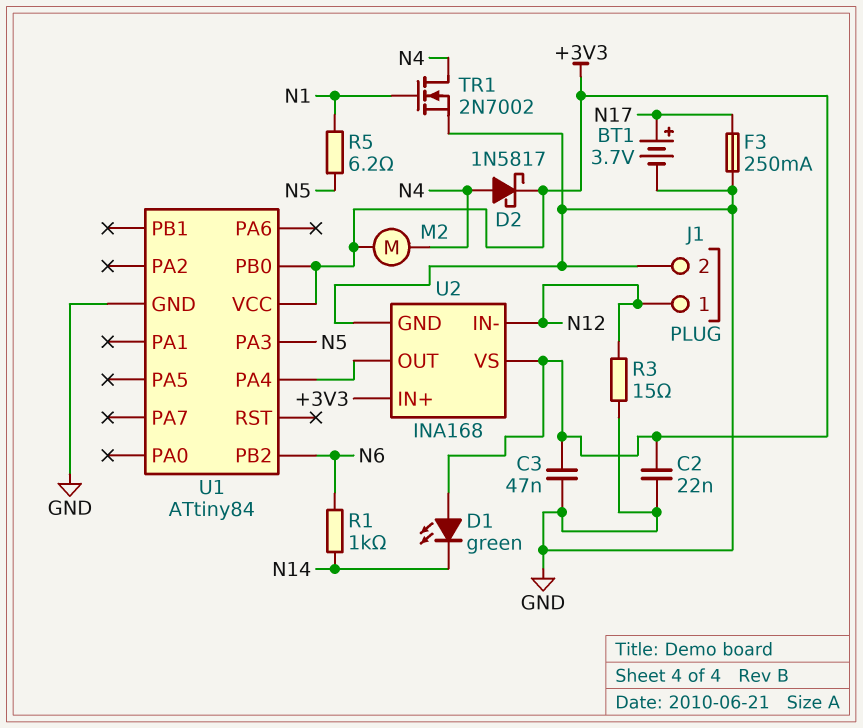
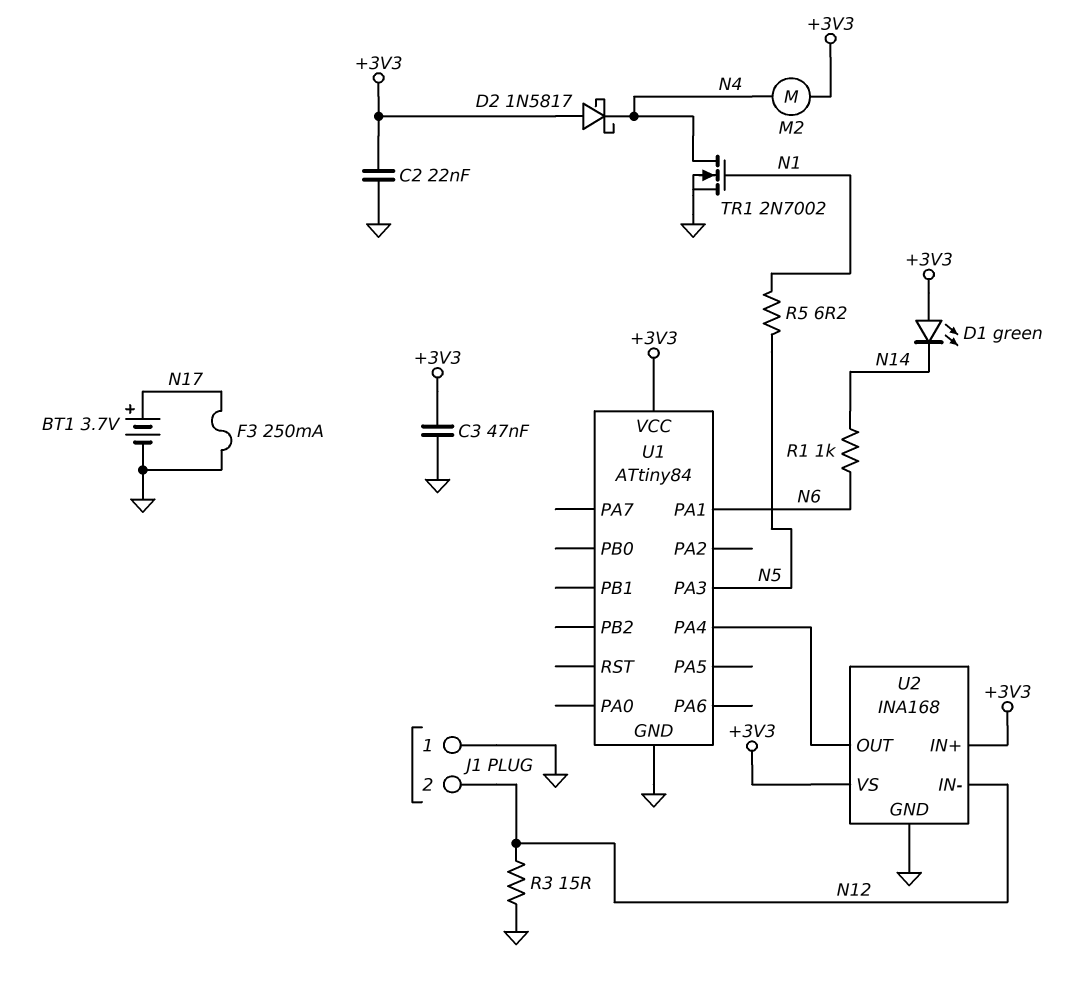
D2: schottky 1N5817 (A N4, K +3V3) -> schottky 1N5817 (A +3V3, K N4)
J1 pin 1: N12 -> GND
J1 pin 2: GND -> N12
U1 pin PA1: none -> N6
U1 pin PB0: +3V3 -> none
U1 pin PB2: N6 -> none

